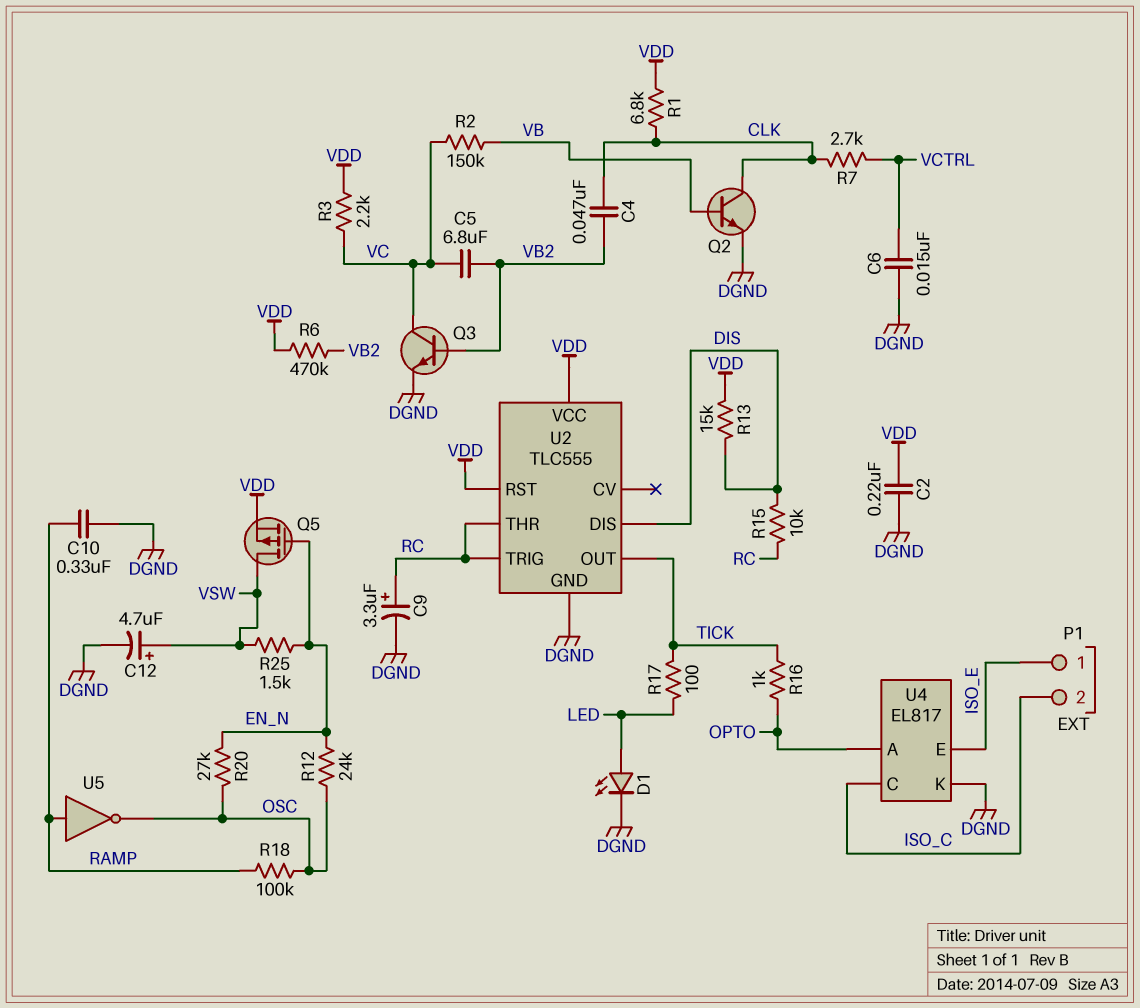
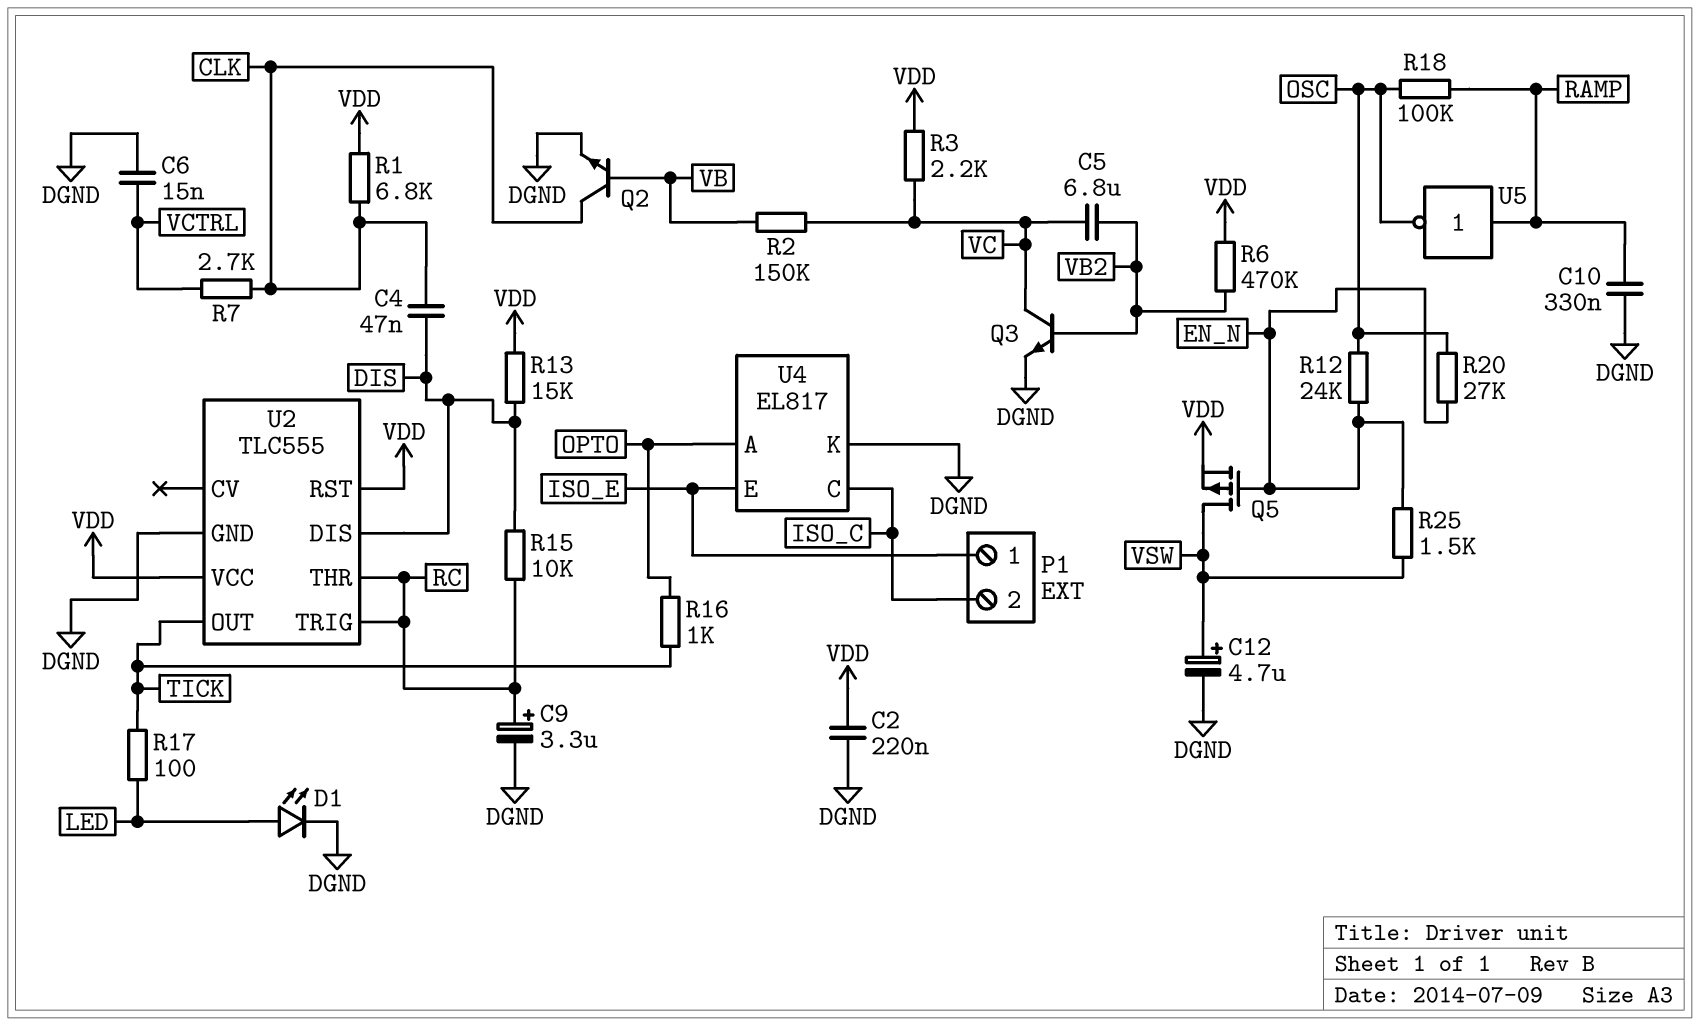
C4: 47nF (CLK, VB2) -> 47nF (CLK, DIS)

